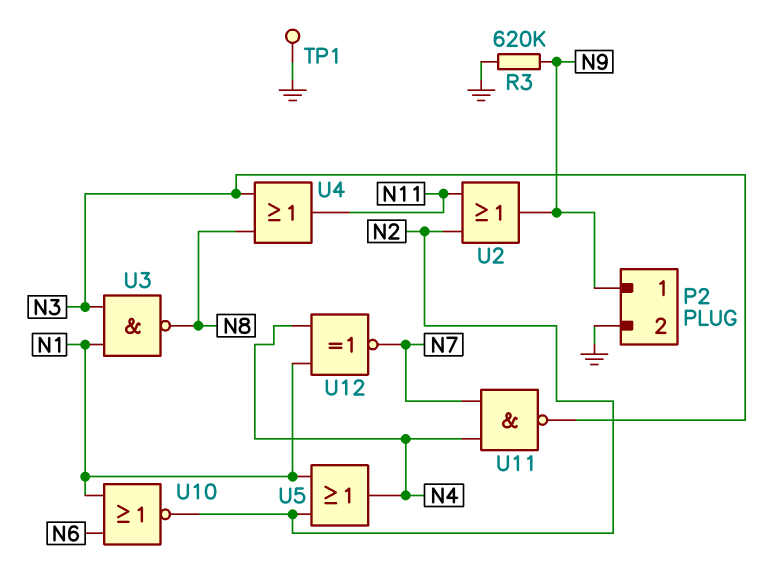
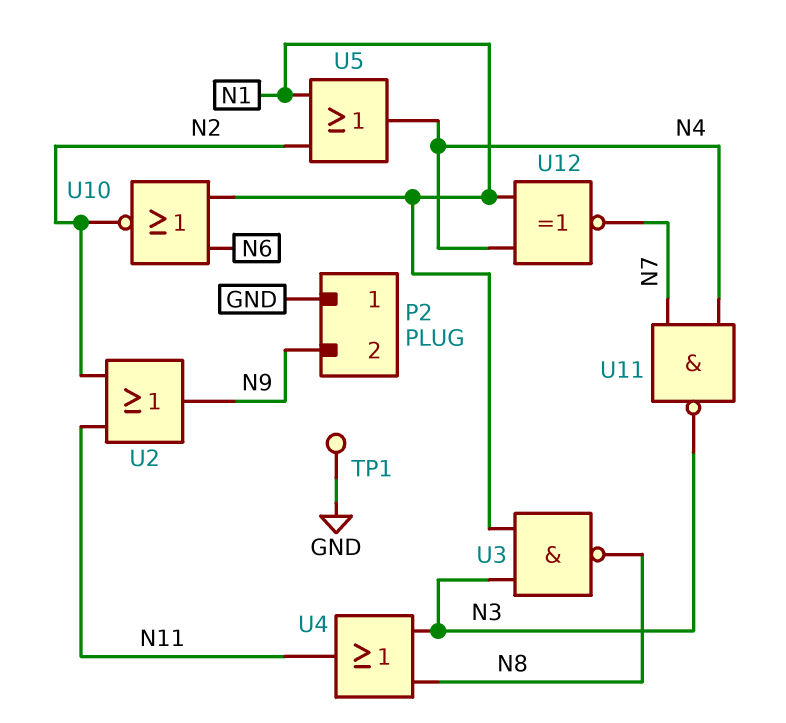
P2 pin 1: N9 -> GND
P2 pin 2: GND -> N9
R3: 620k (GND, N9) -> none

